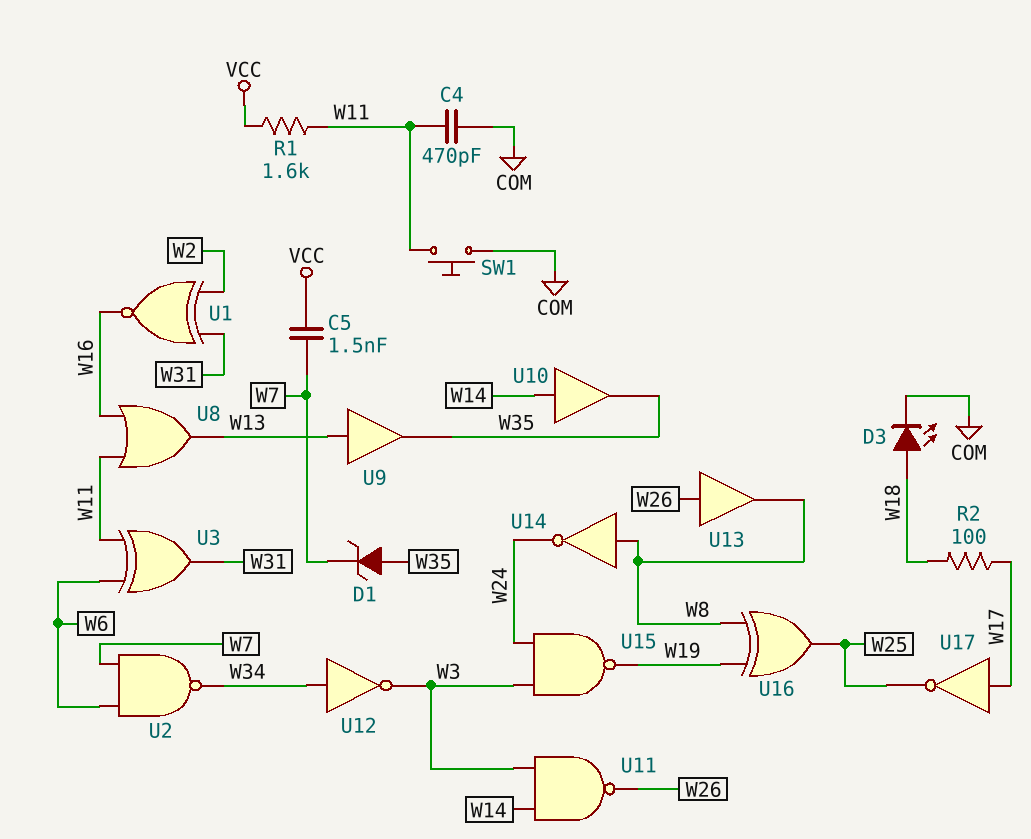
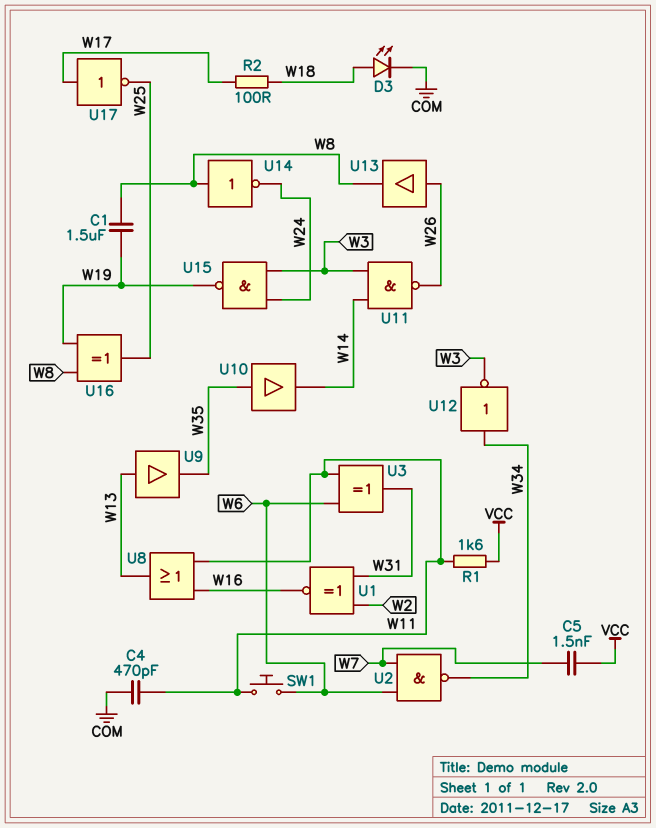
C1: none -> 1.5uF (W8, W19)
D1: zener (A W35, K W7) -> none
SW1: button (COM, W11) -> button (W6, W11)
U10: buffer (in W14, out W35) -> buffer (in W35, out W14)

